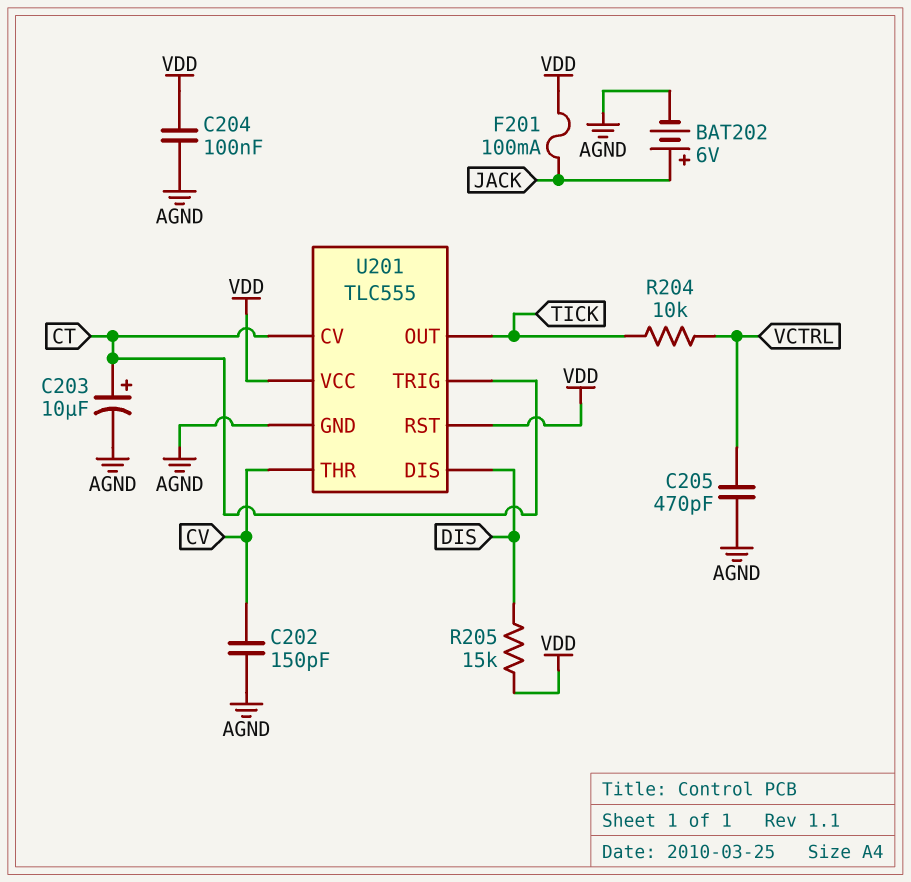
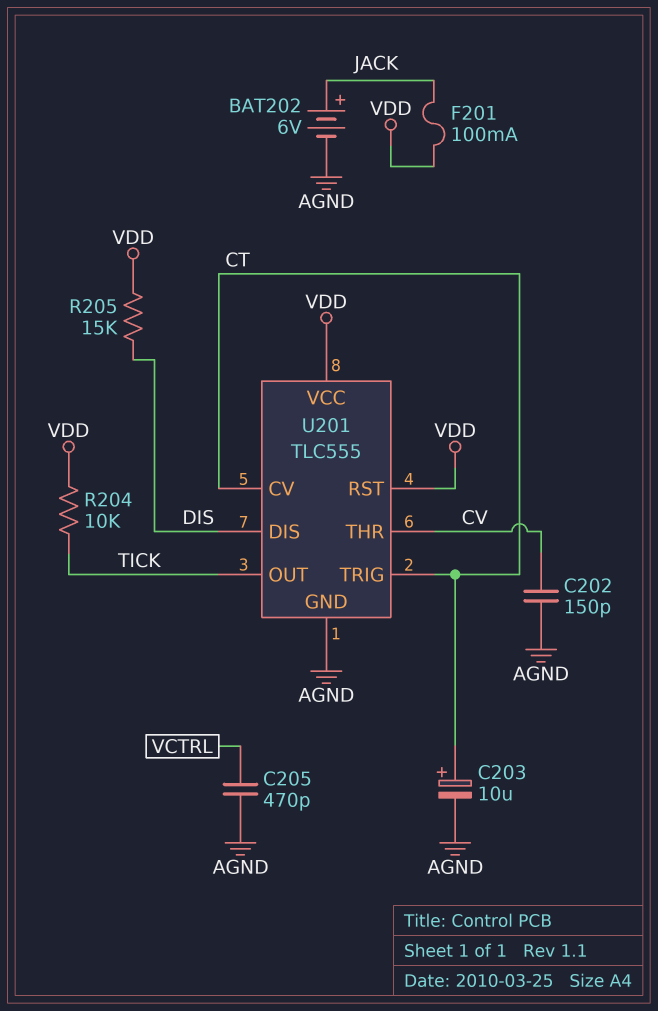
C204: 100nF (AGND, VDD) -> none
R204: 10k (TICK, VCTRL) -> 10k (TICK, VDD)

